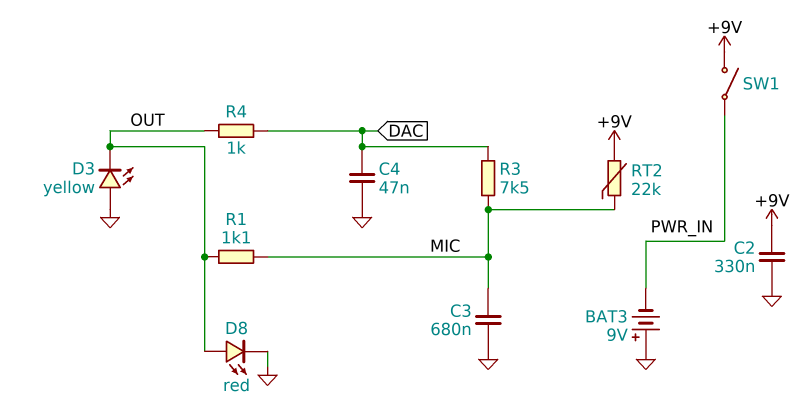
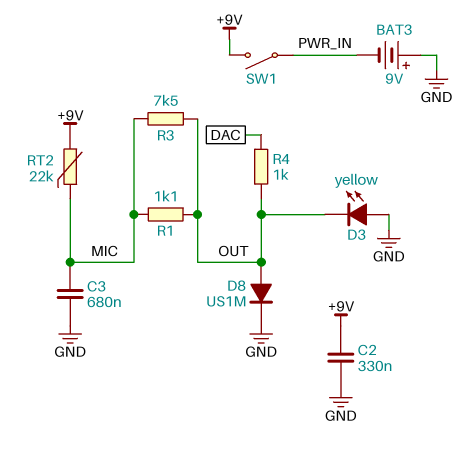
C4: 47nF (DAC, GND) -> none
D8: LED red (A OUT, K GND) -> diode US1M (A OUT, K GND)
R3: 7.5k (DAC, MIC) -> 7.5k (MIC, OUT)

